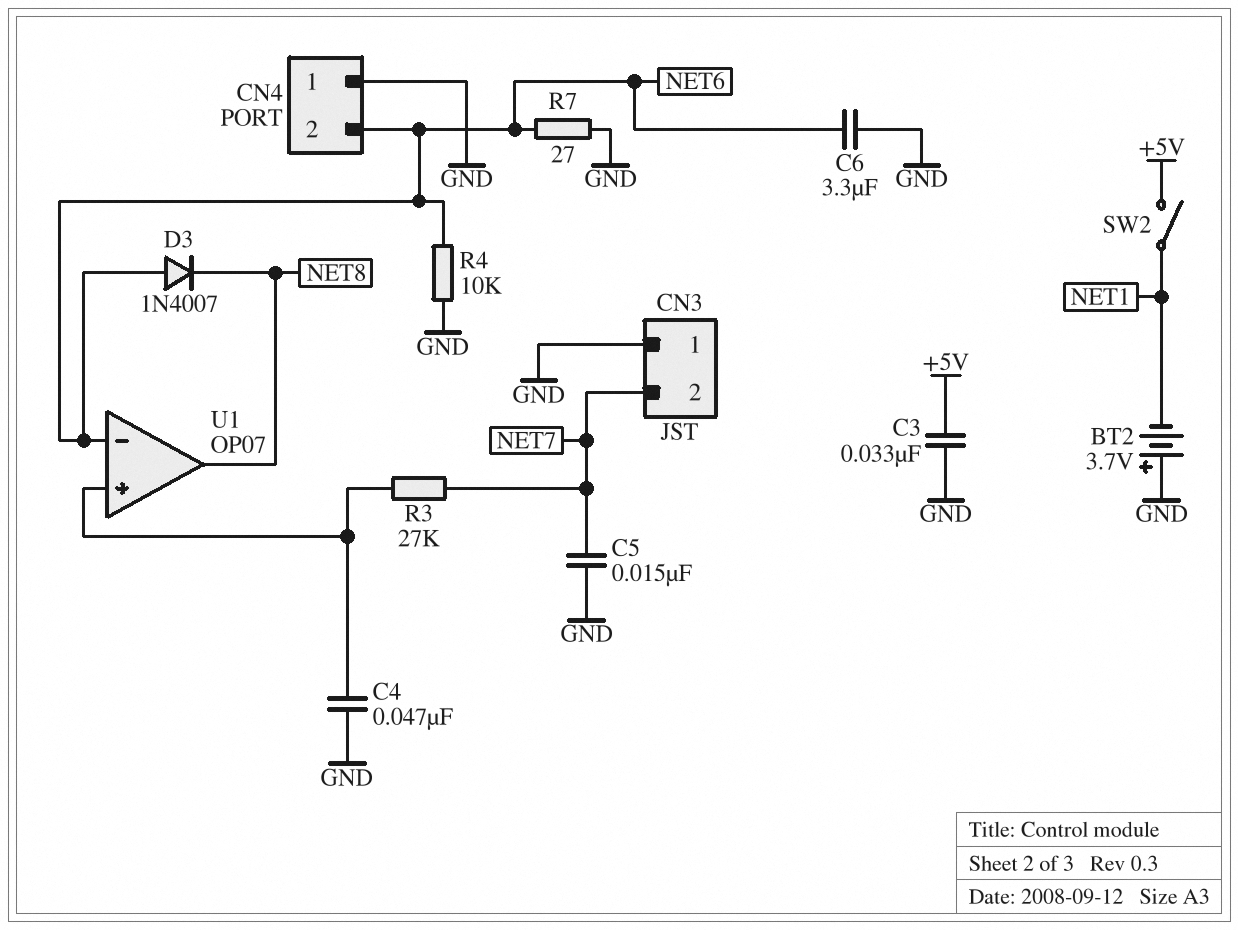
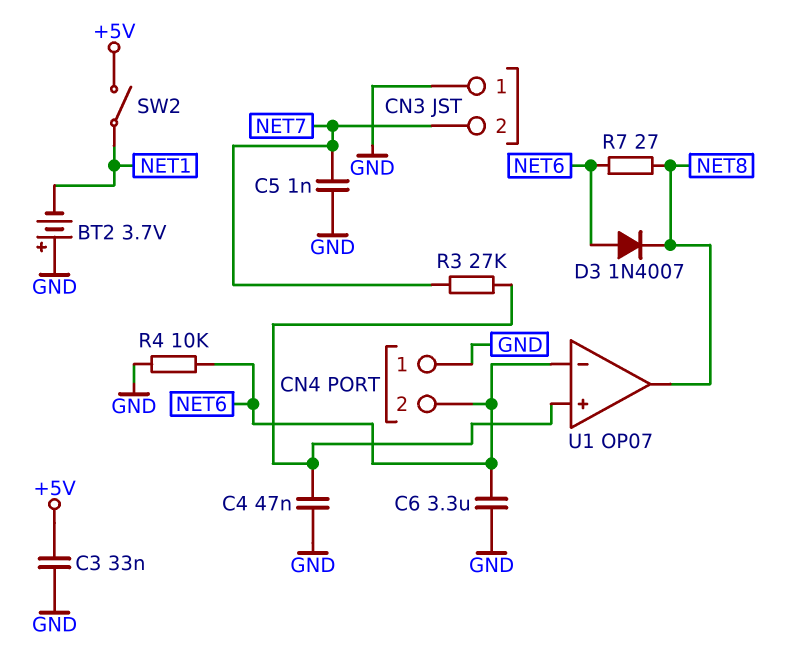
C5: 15nF (GND, NET7) -> 1nF (GND, NET7)
R7: 27 (GND, NET6) -> 27 (NET6, NET8)

